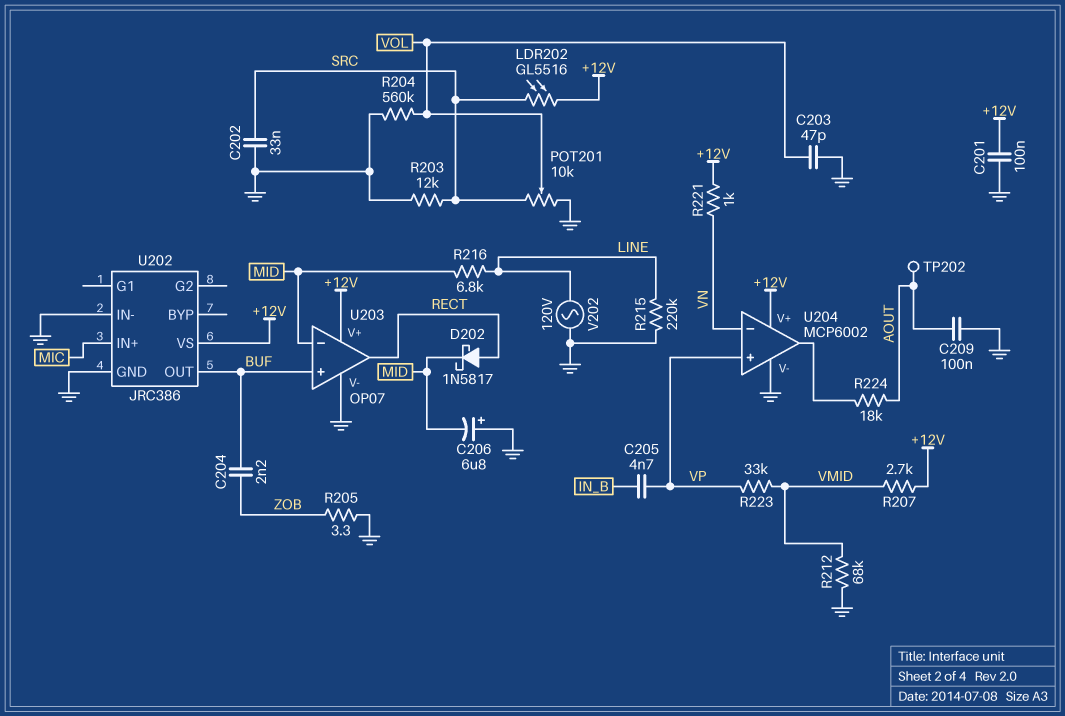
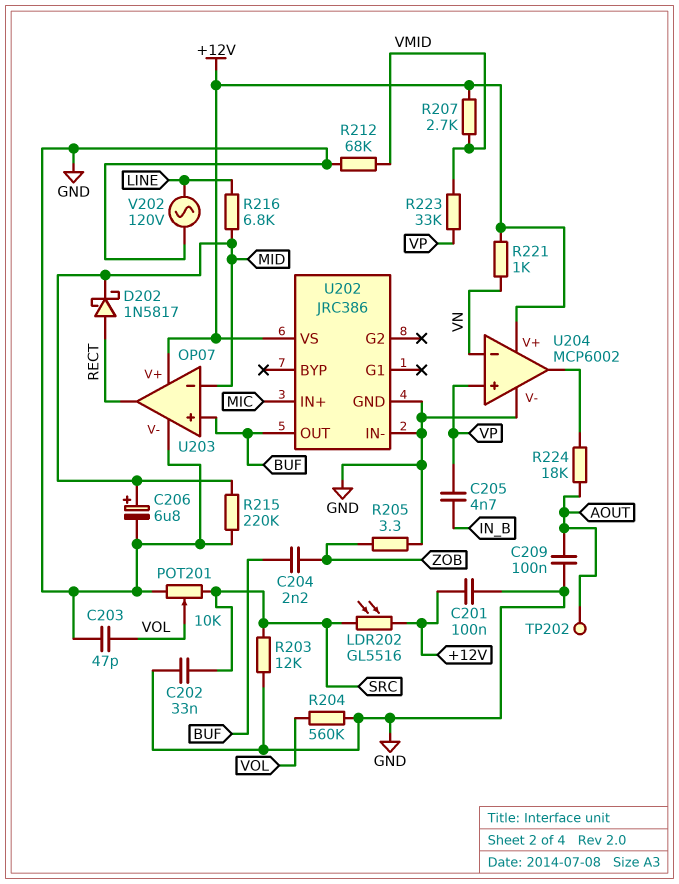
C206: 6.8uF (plus GND, minus MID) -> 6.8uF (plus MID, minus GND)
R215: 220k (GND, LINE) -> 220k (GND, MID)

